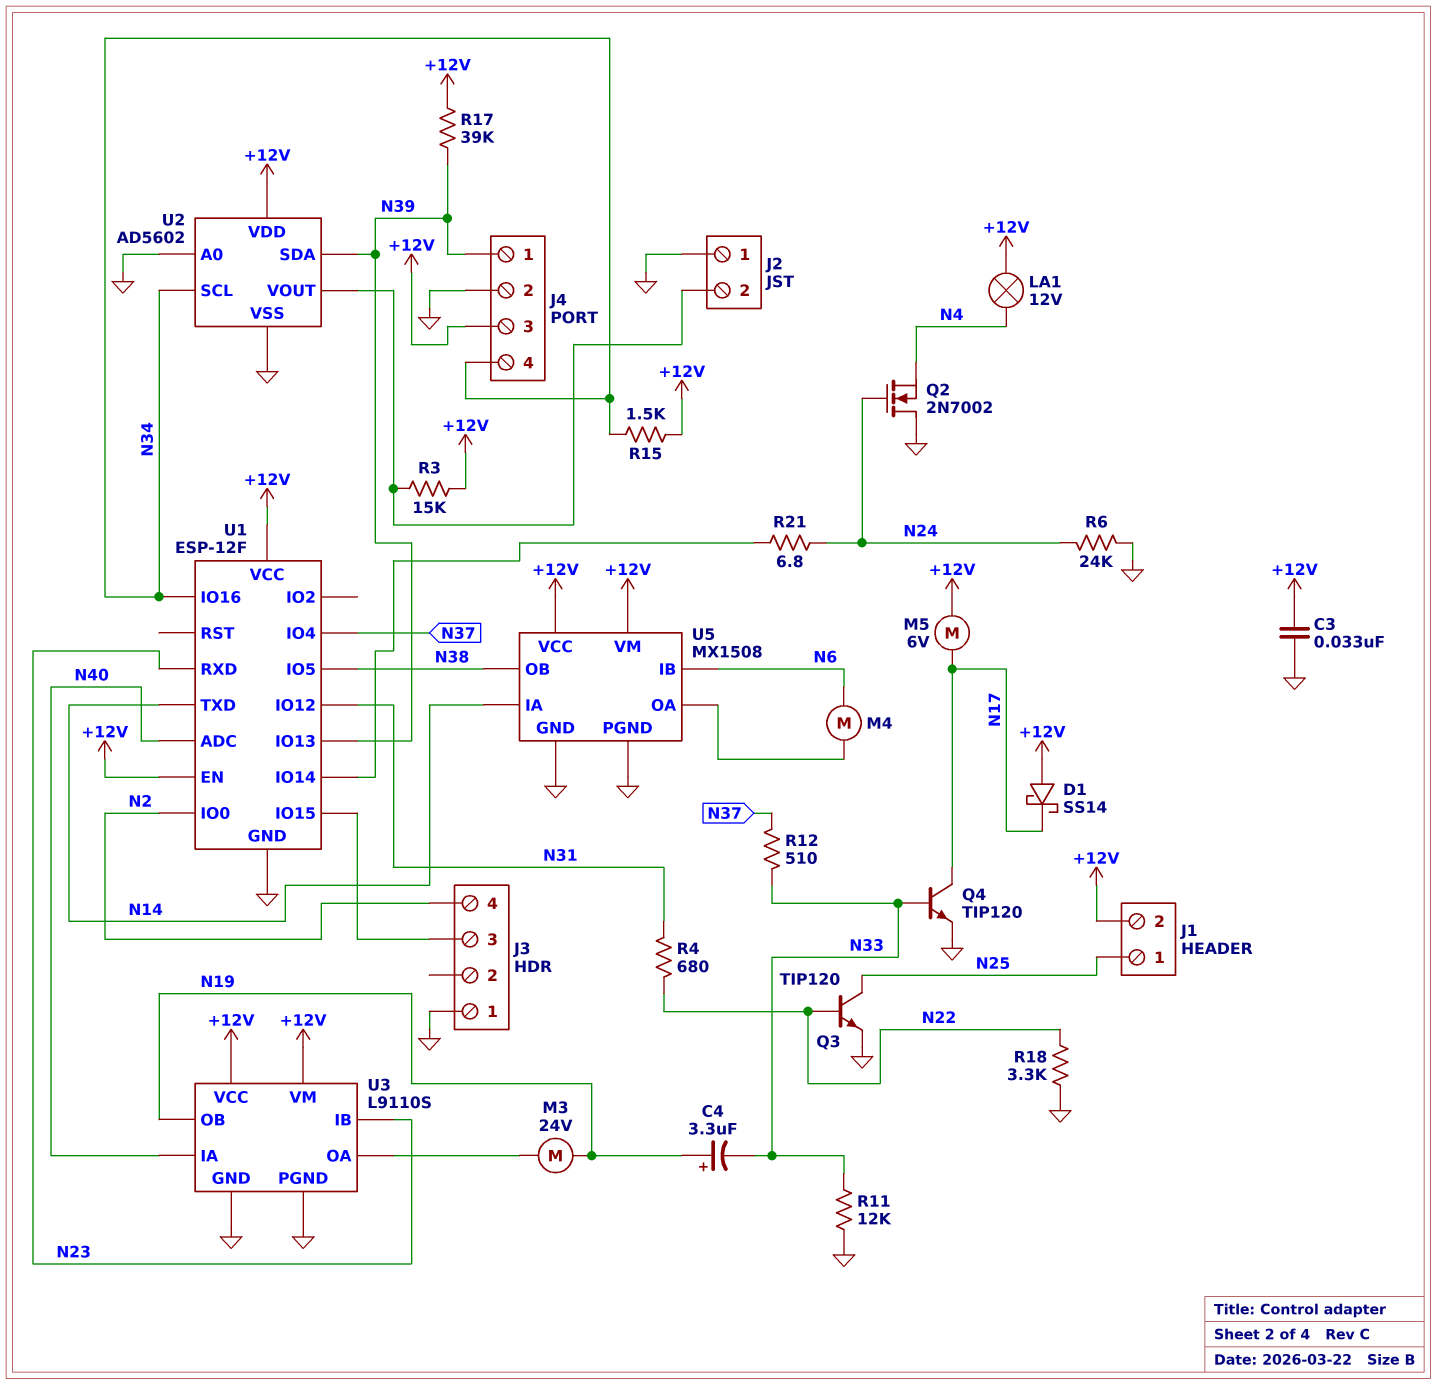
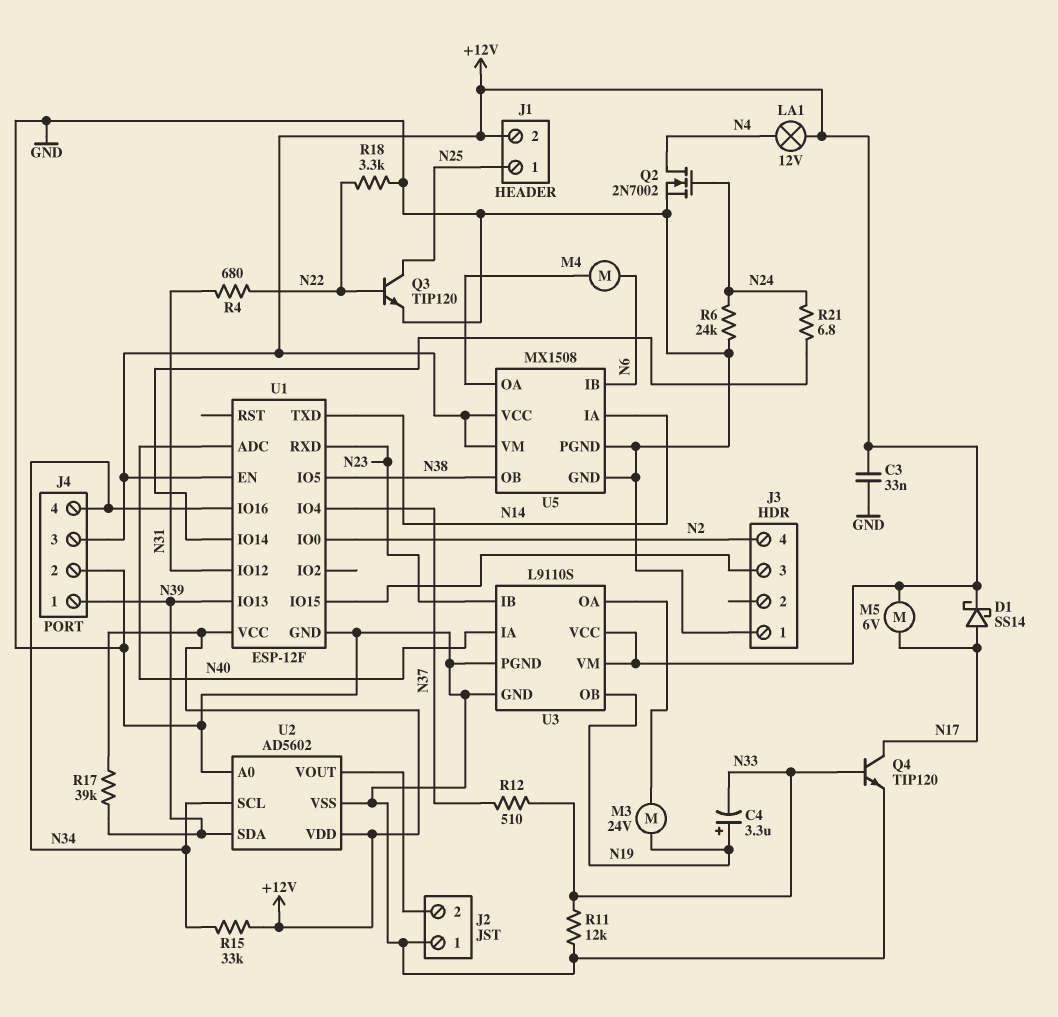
D1: schottky SS14 (A +12V, K N17) -> schottky SS14 (A N17, K +12V)
Q2: NMOS 2N7002 (G N24, D GND, S N4) -> NMOS 2N7002 (G N24, D N4, S GND)
R3: 15k (+12V, J2/2) -> none
R15: 1.5k (+12V, N34) -> 33k (+12V, N34)

